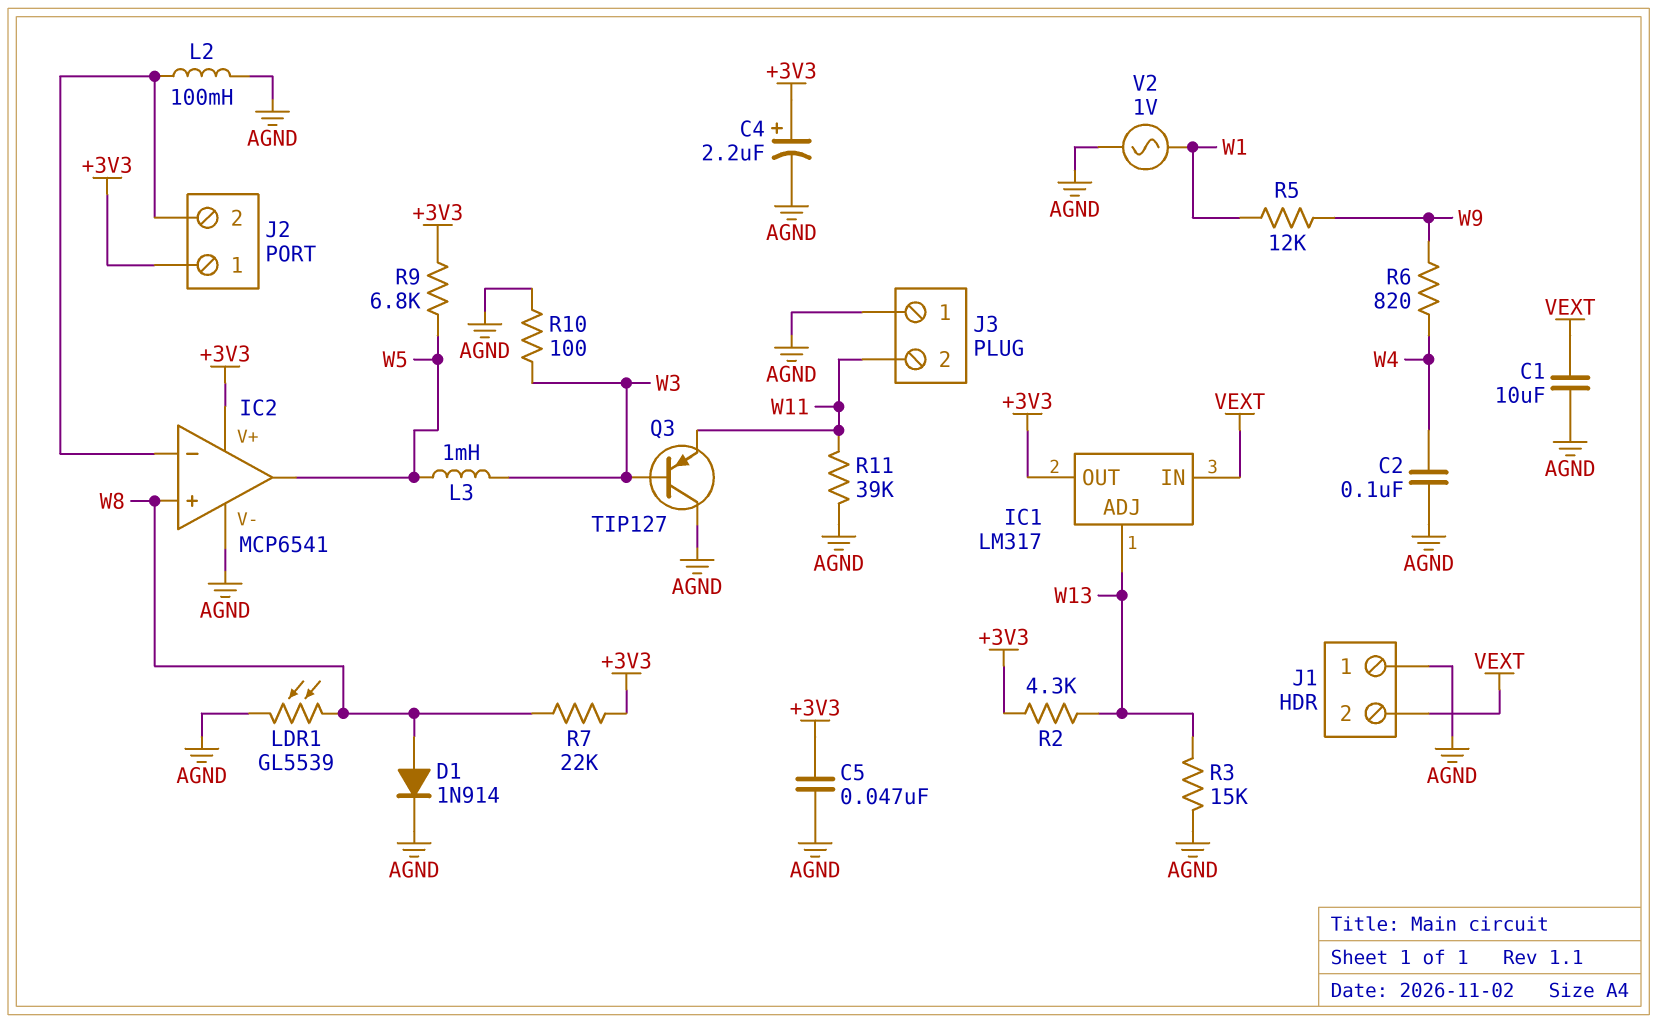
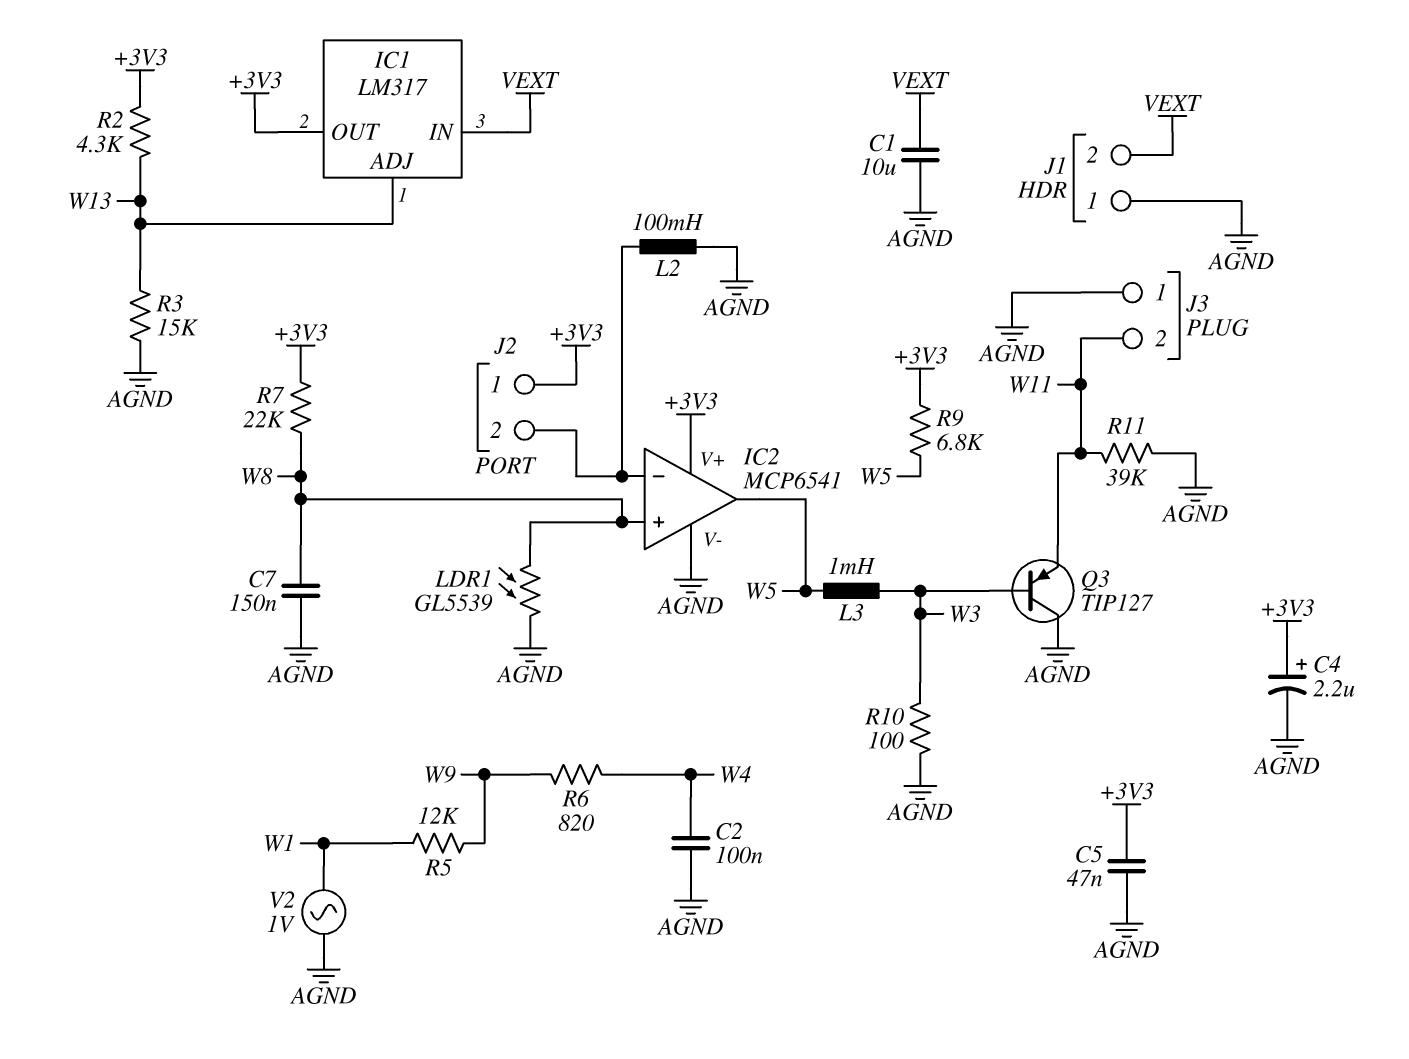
C7: none -> 150nF (AGND, W8)
D1: diode 1N914 (A W8, K AGND) -> none

